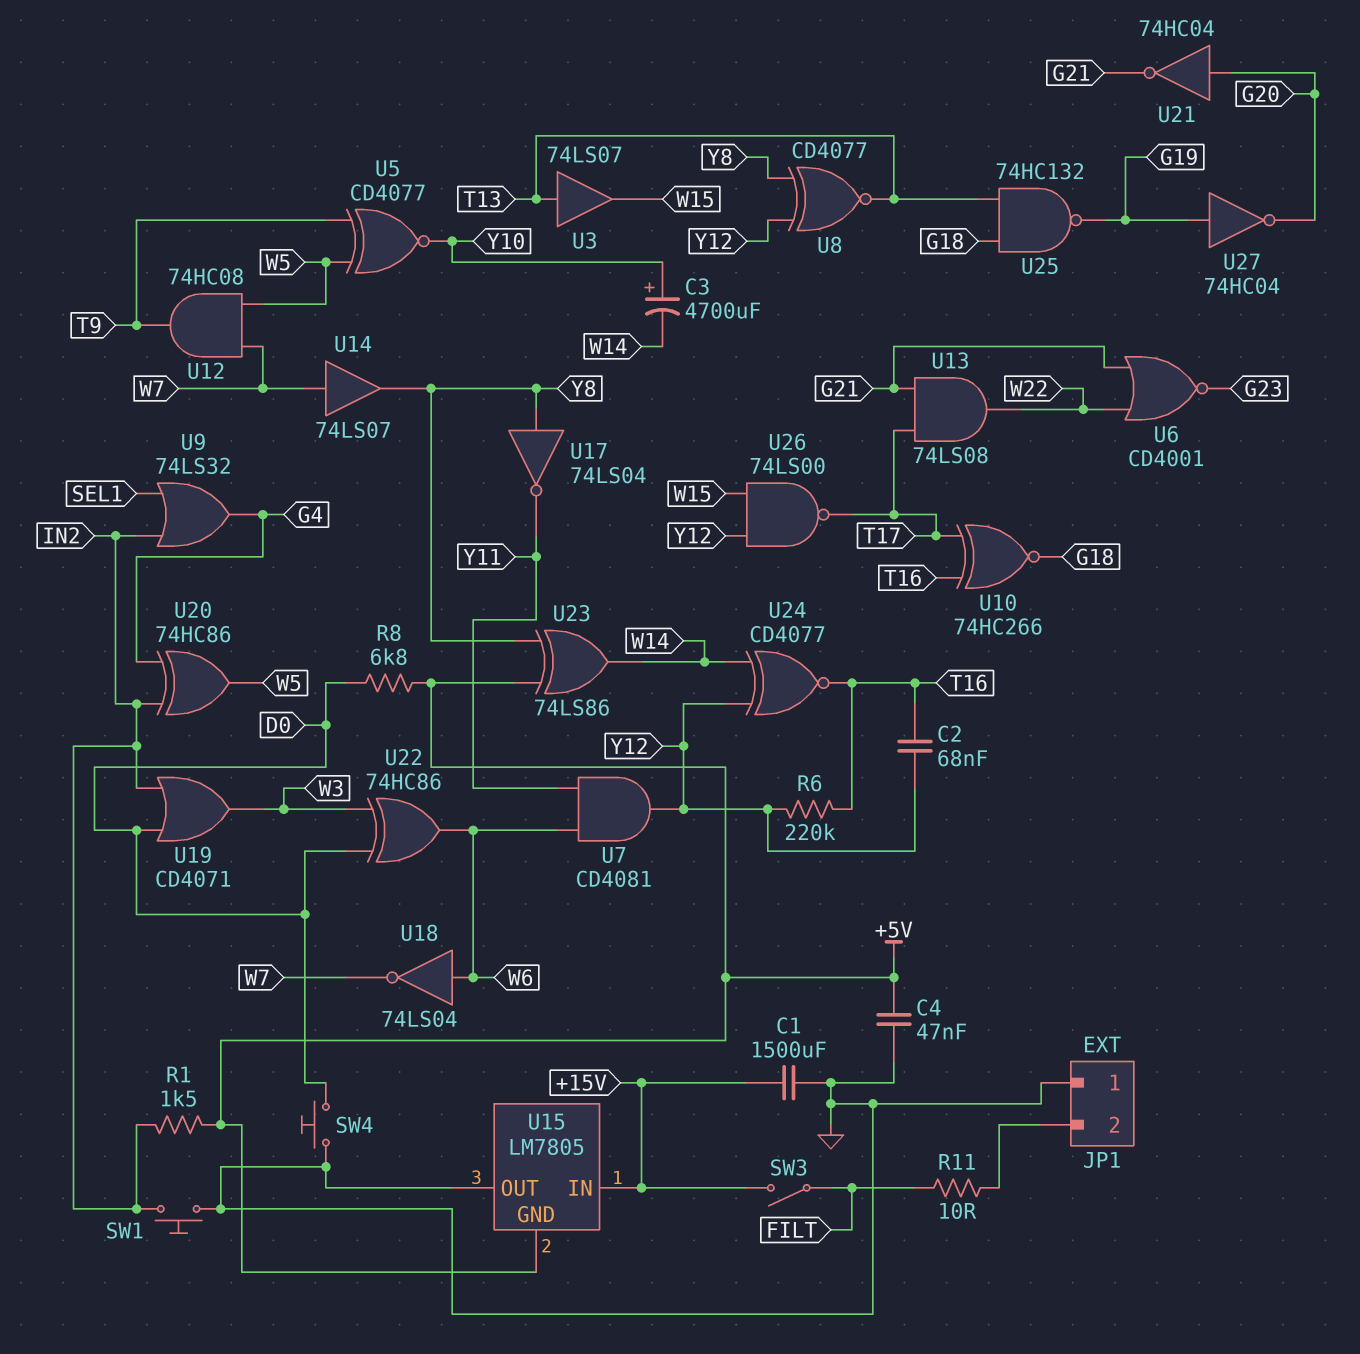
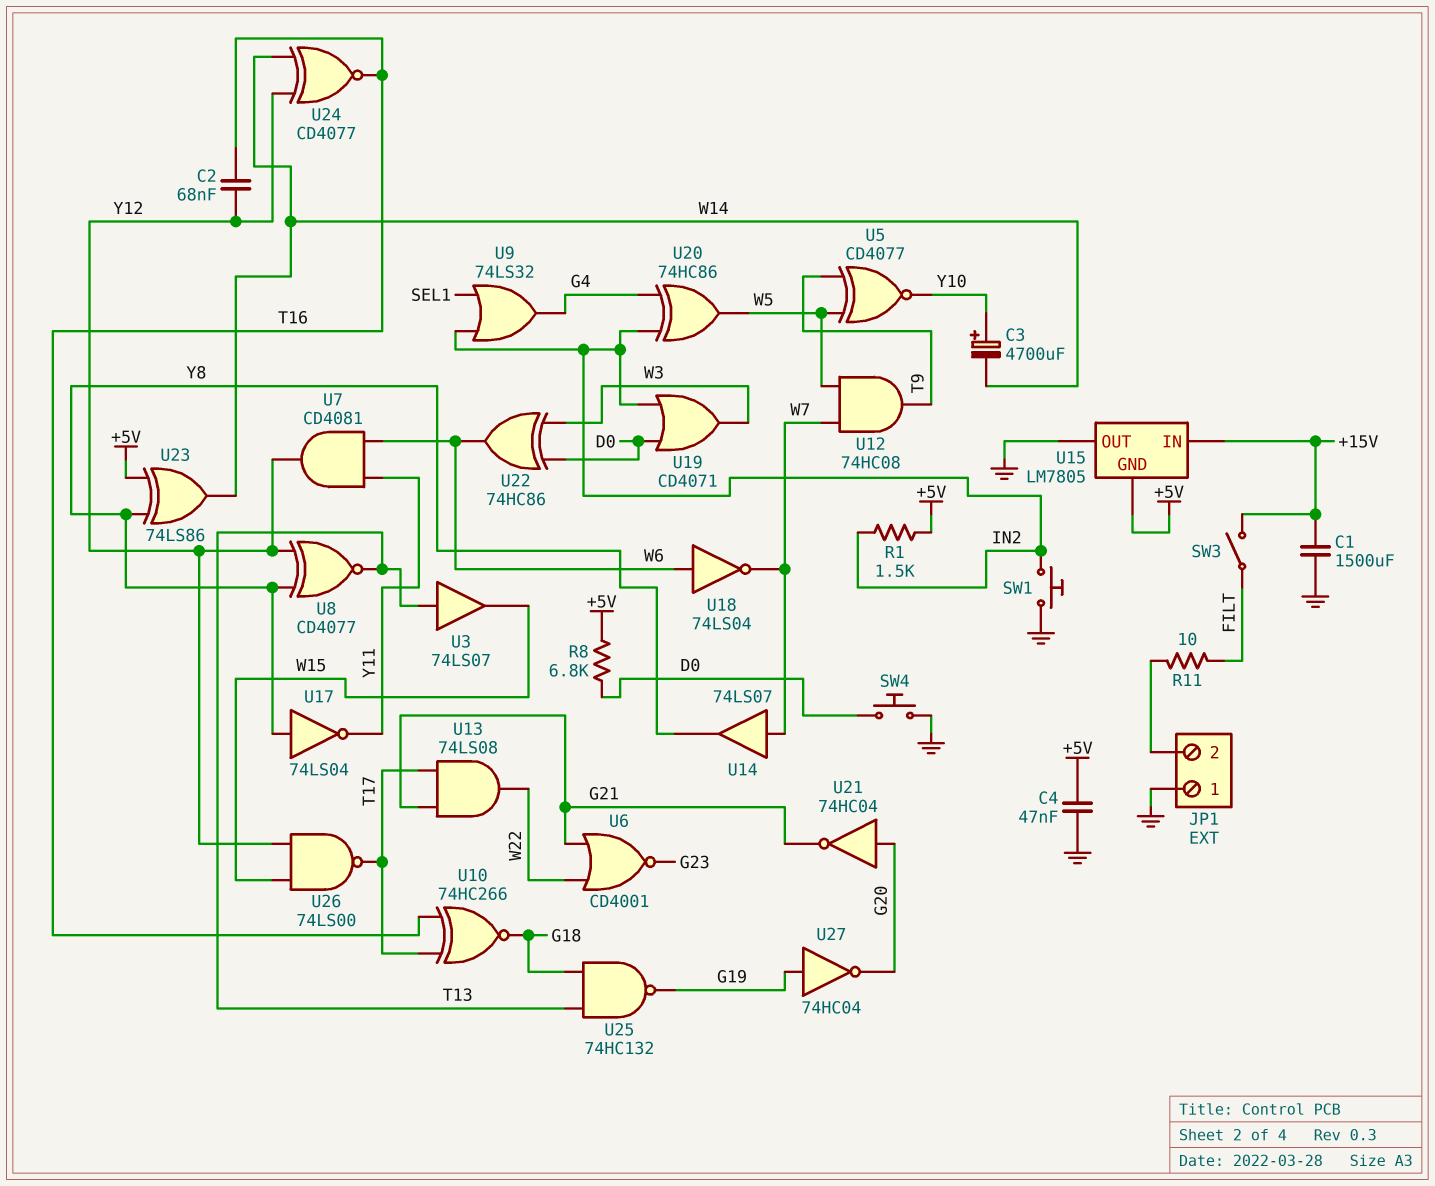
R6: 220k (T16, Y12) -> none

